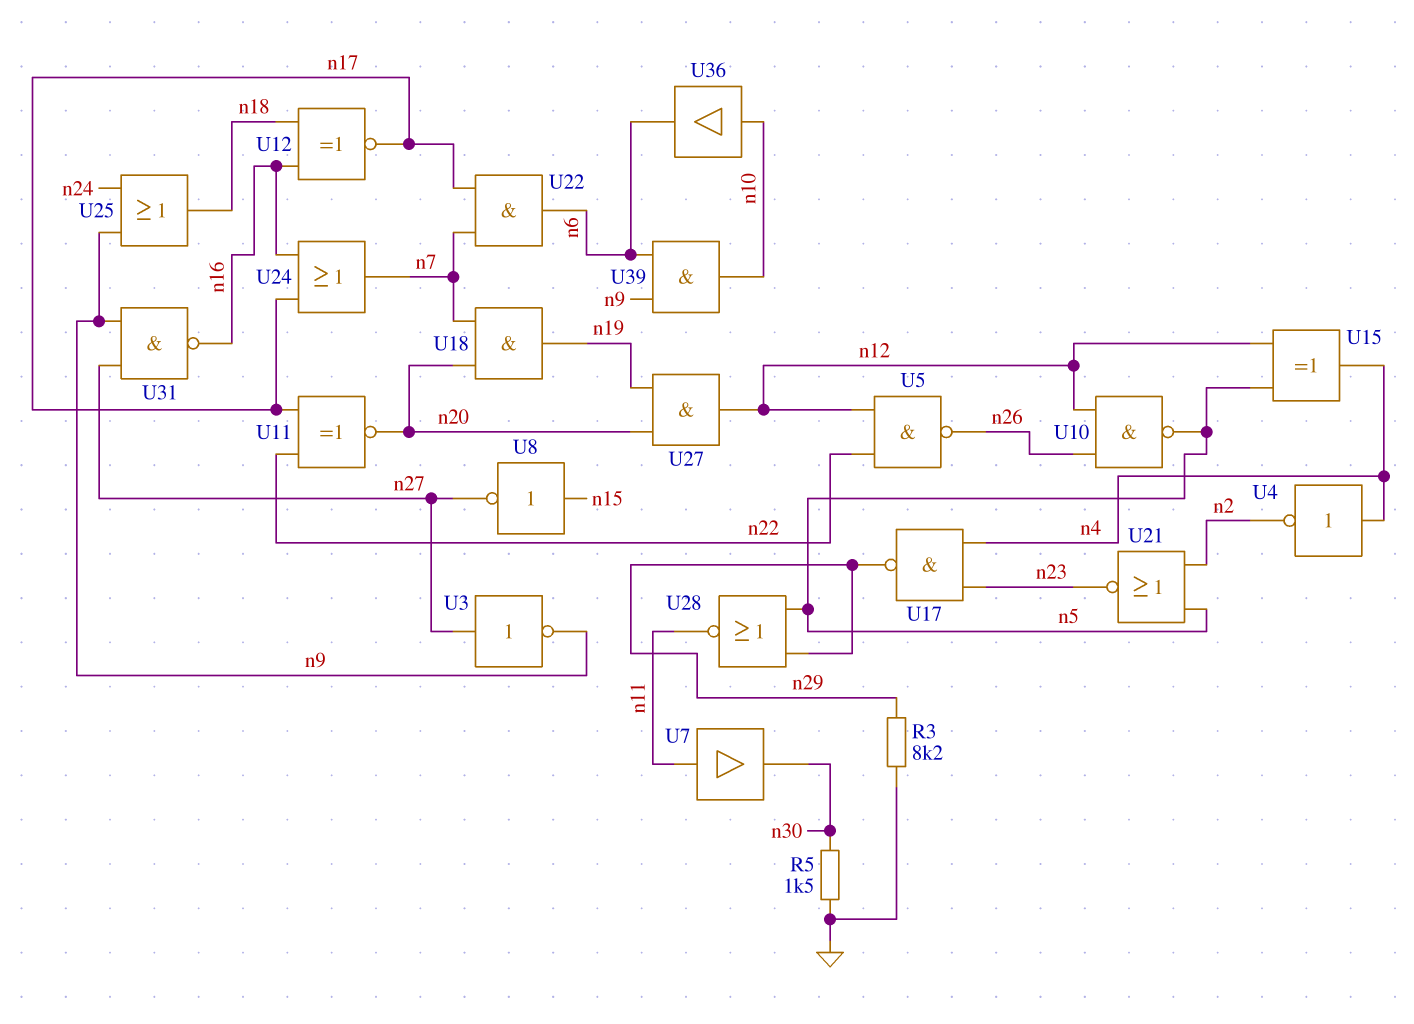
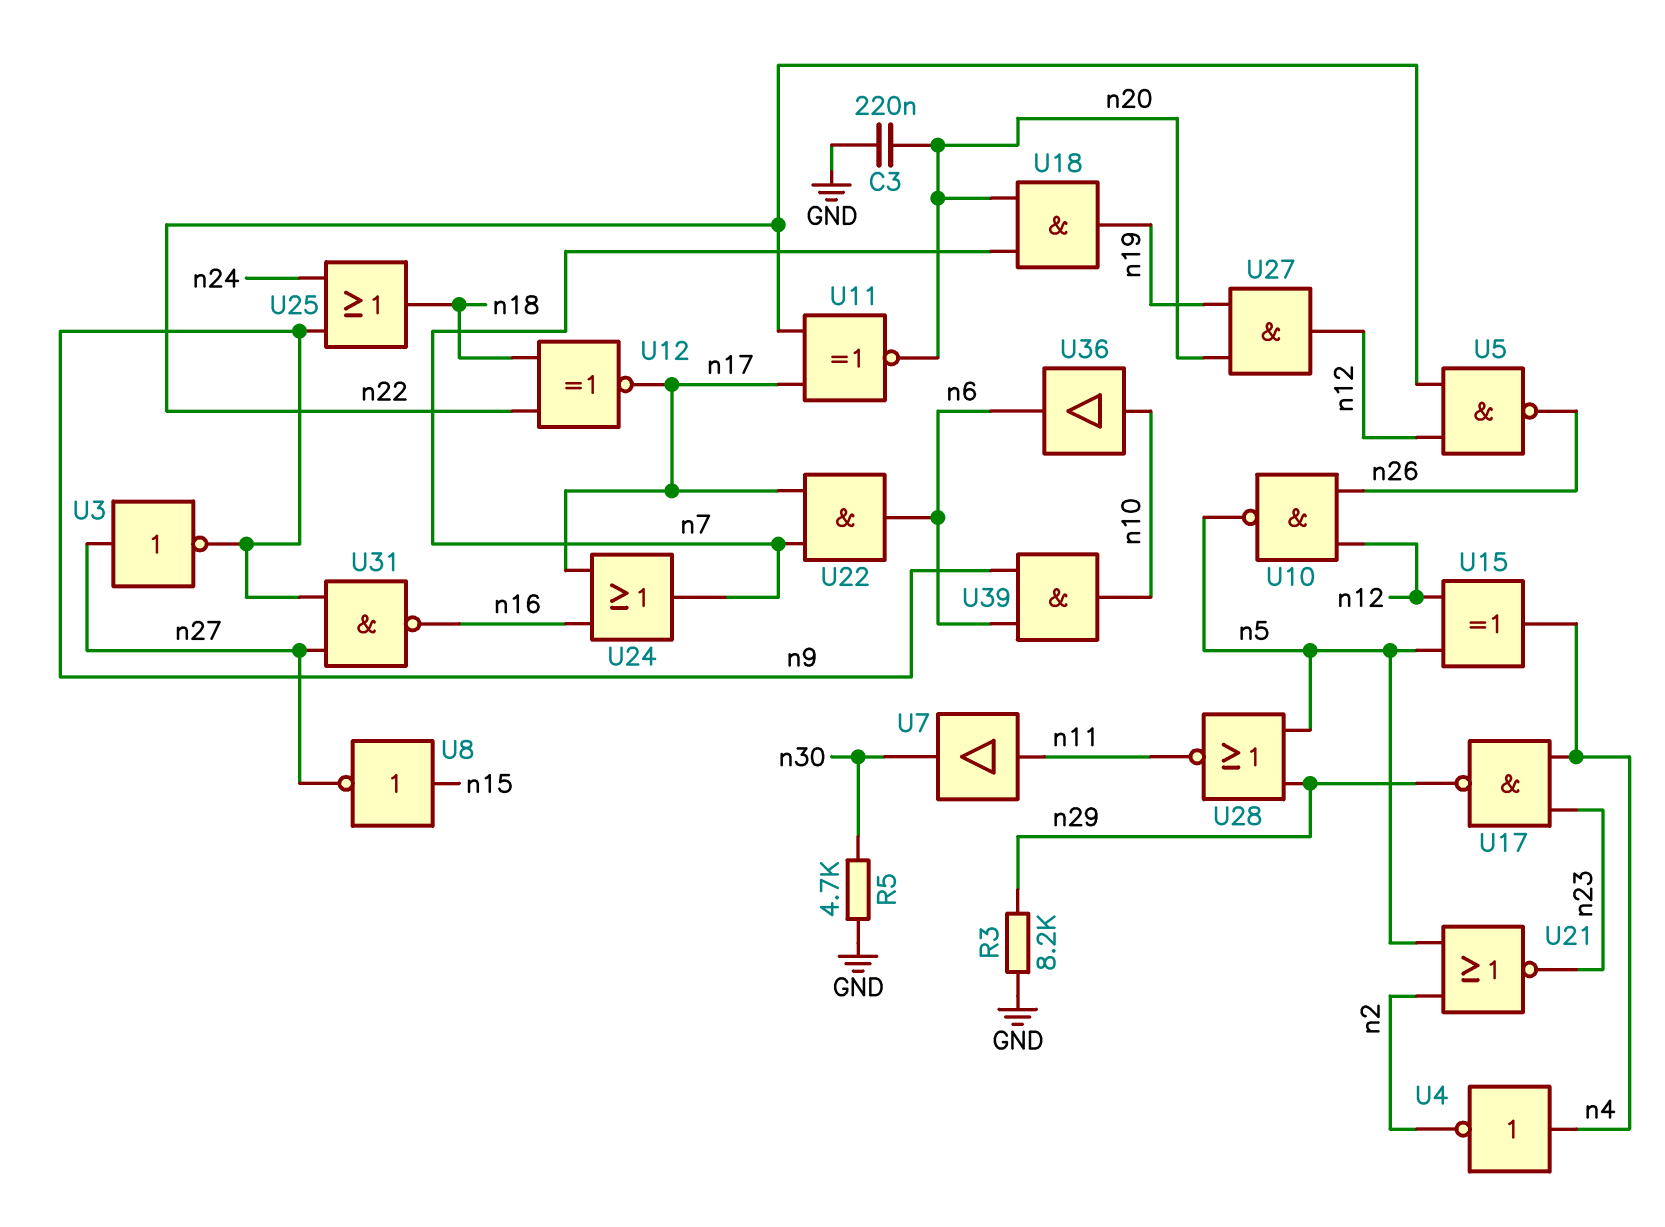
C3: none -> 220nF (GND, n20)
R5: 1.5k (GND, n30) -> 4.7k (GND, n30)
U12: XNOR (in n16, in n18, out n17) -> XNOR (in n18, in n22, out n17)

